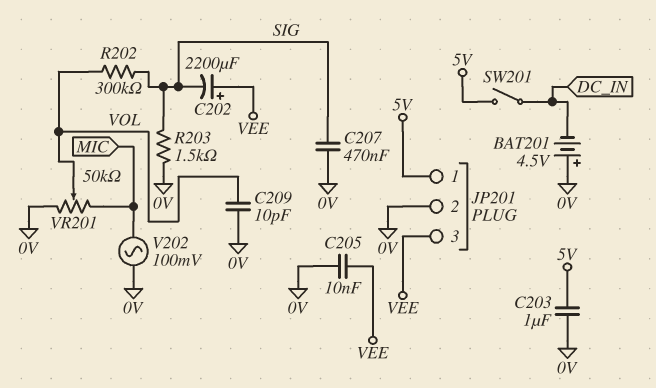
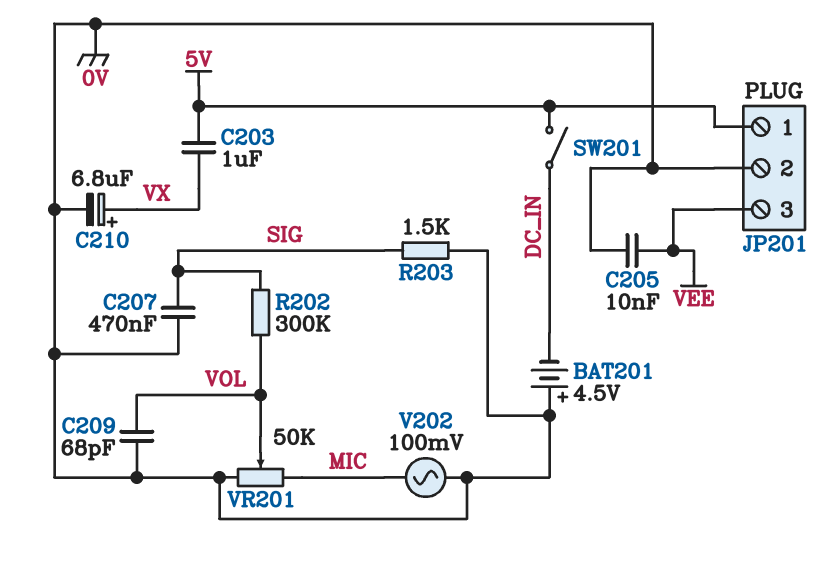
C202: 2200uF (plus VEE, minus SIG) -> none
C203: 1uF (0V, 5V) -> 1uF (5V, VX)
C209: 10pF (0V, VOL) -> 68pF (0V, VOL)
C210: none -> 6.8uF (plus VX, minus 0V)

